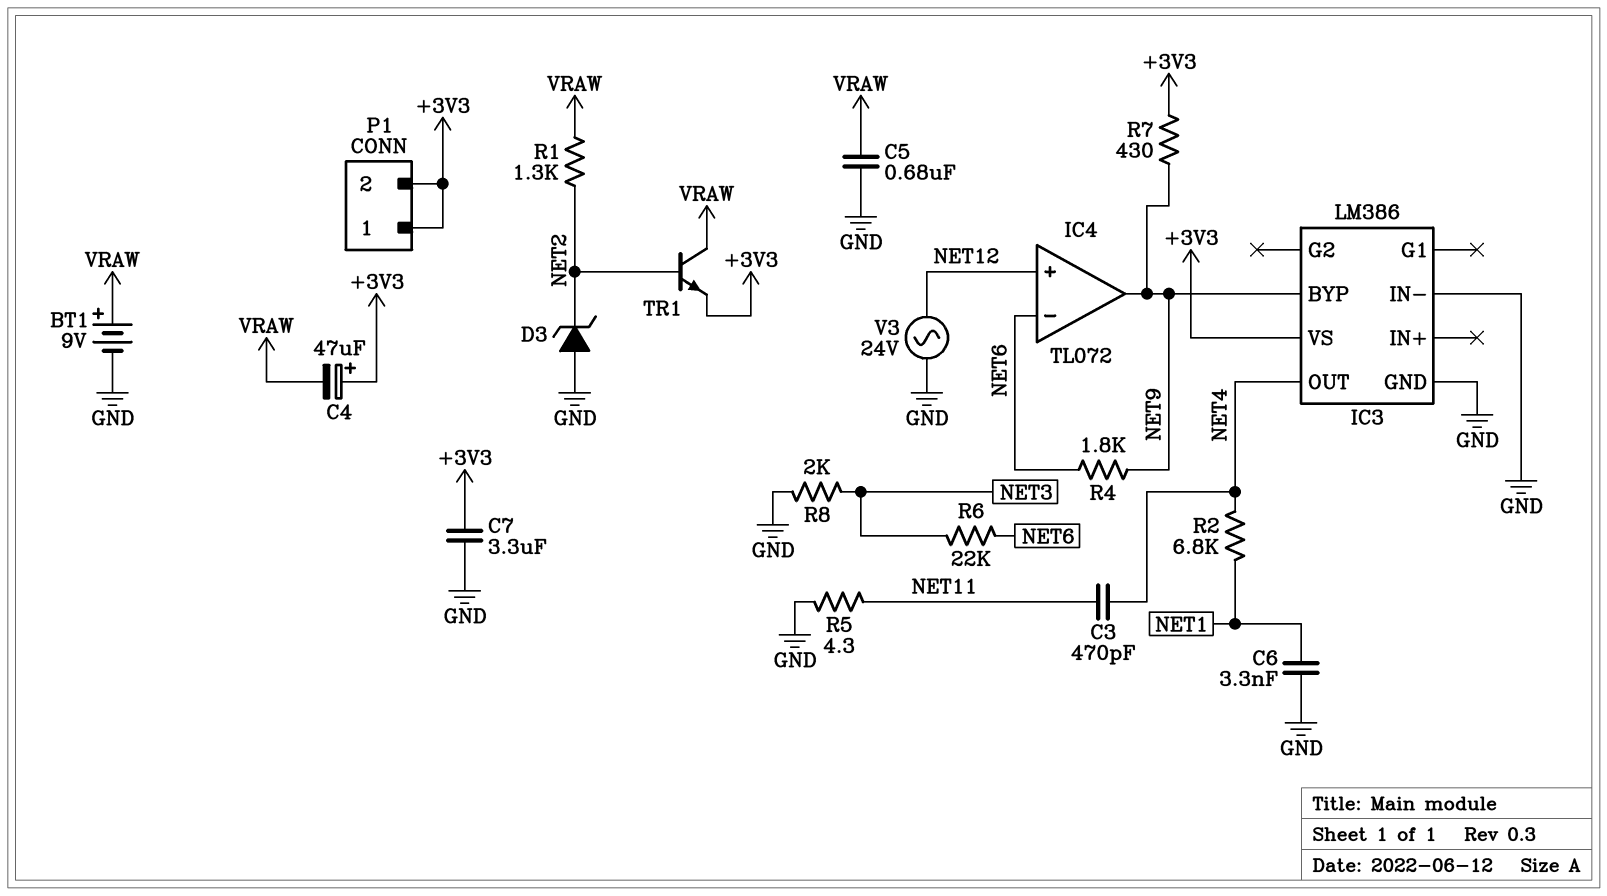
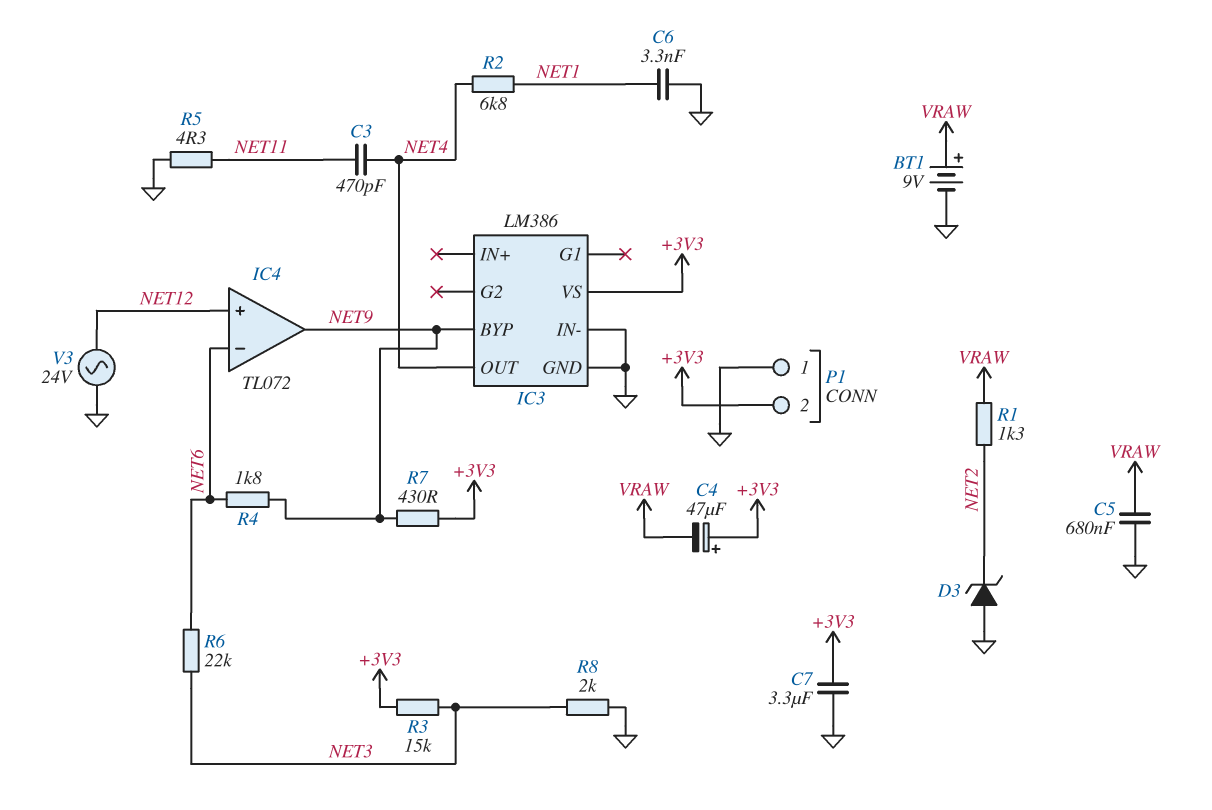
P1 pin 1: +3V3 -> GND
R3: none -> 15k (+3V3, NET3)
TR1: NPN (B NET2, C VRAW, E +3V3) -> none

